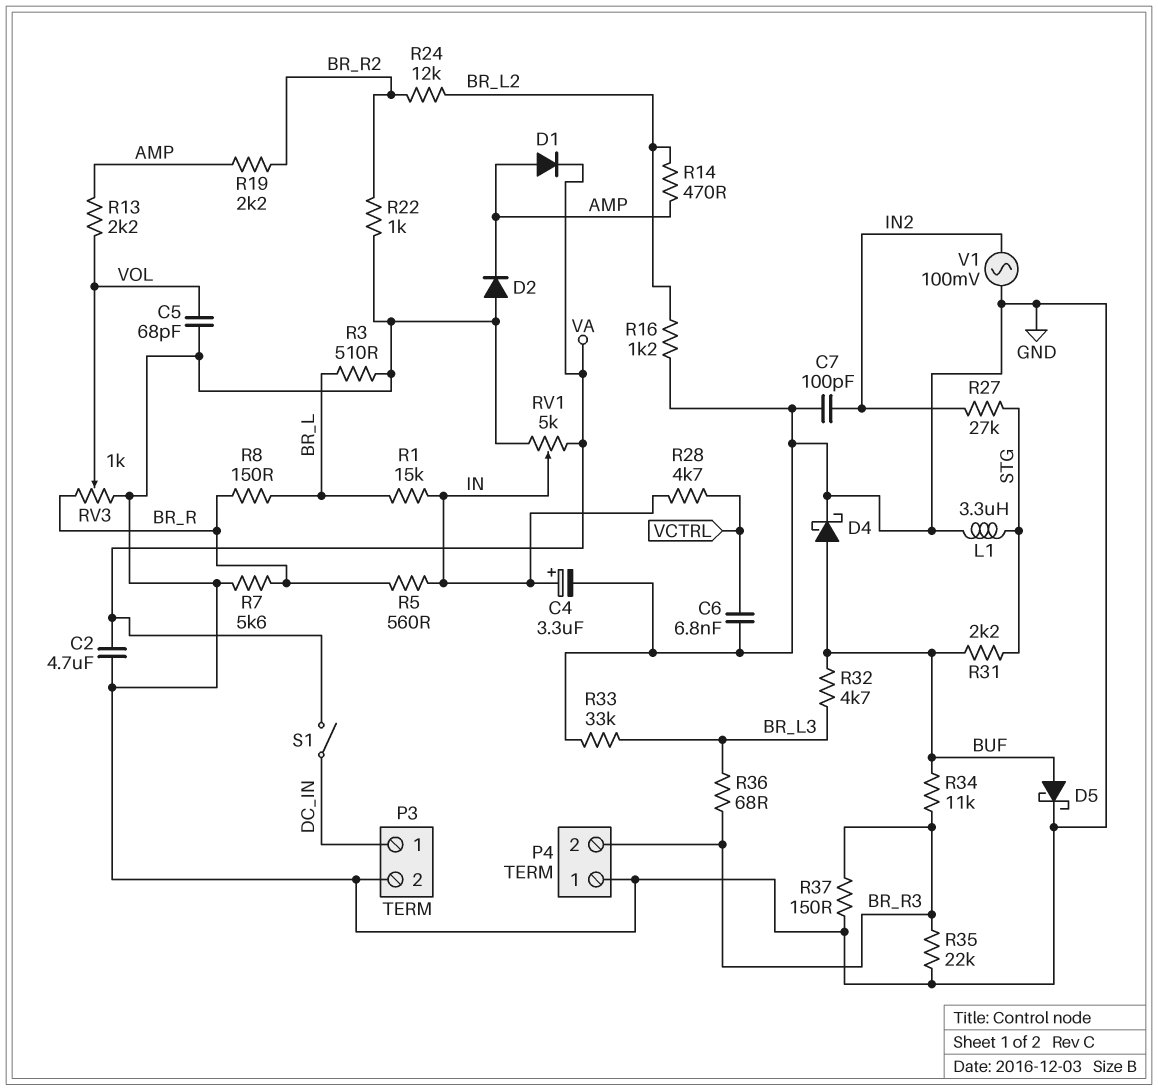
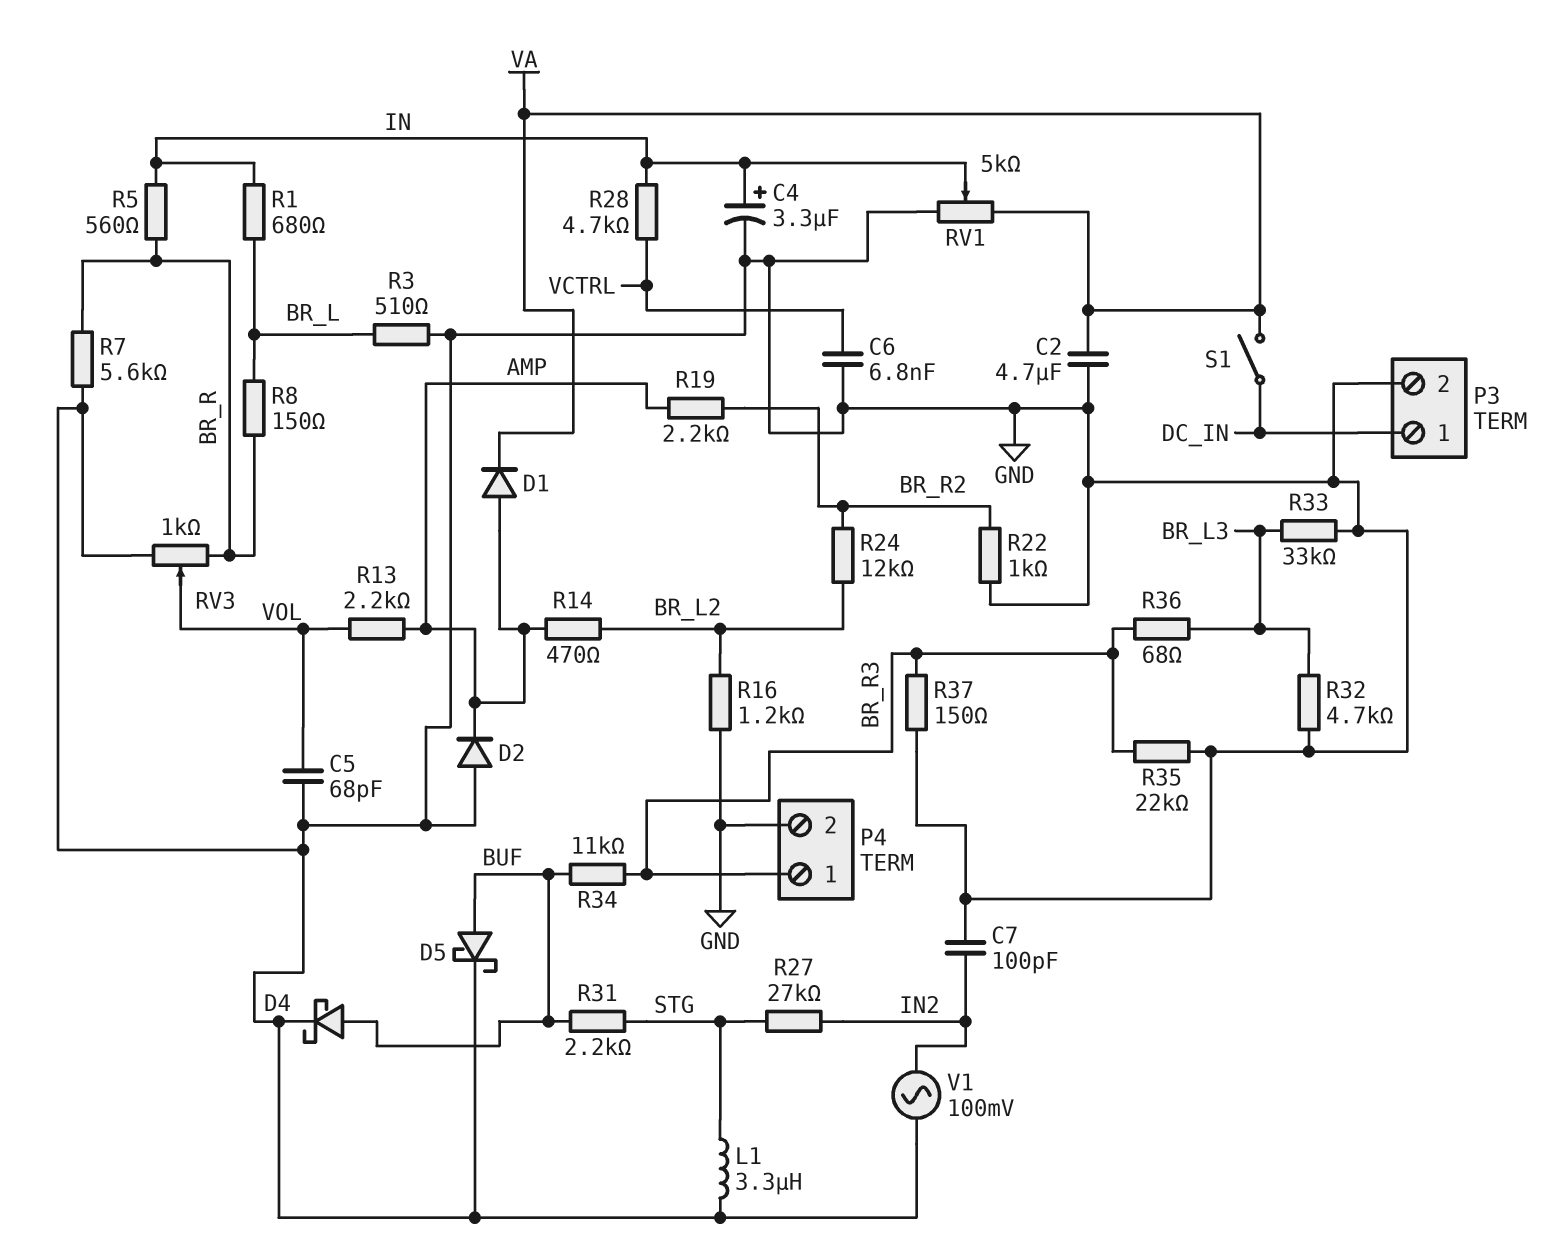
P4 pin 1: GND -> BR_R3
P4 pin 2: BR_R3 -> GND
R1: 15k (BR_L, IN) -> 680 (BR_L, IN)
R32: 4.7k (BR_L3, BUF) -> 4.7k (BR_L3, GND)

